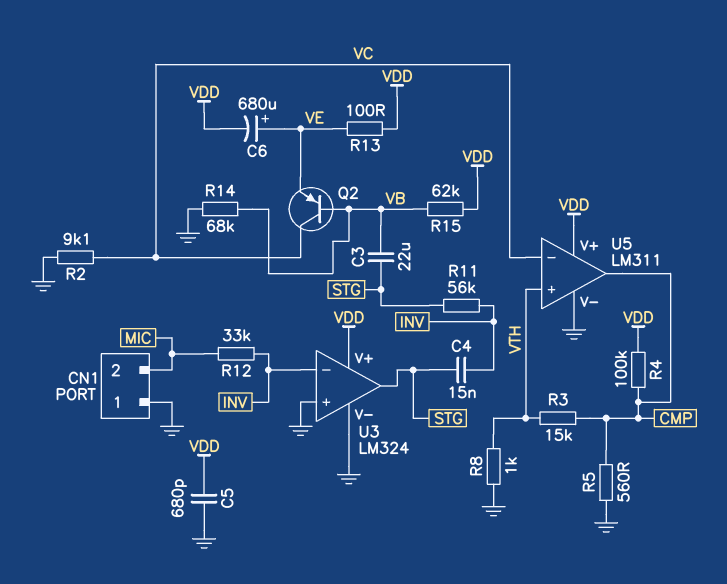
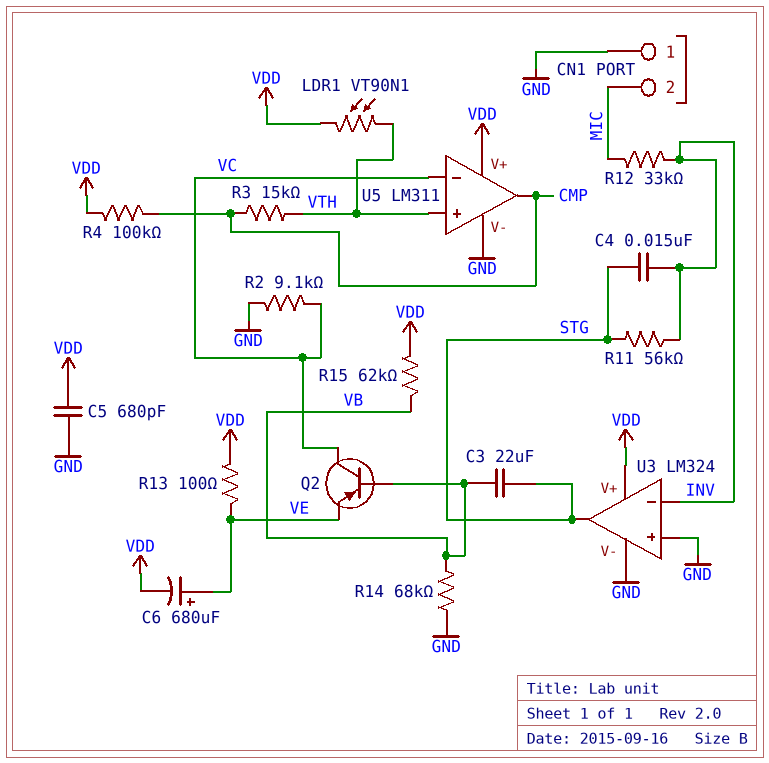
LDR1: none -> VT90N1 (VDD, VTH)
R5: 560 (CMP, GND) -> none
R8: 1k (GND, VTH) -> none

